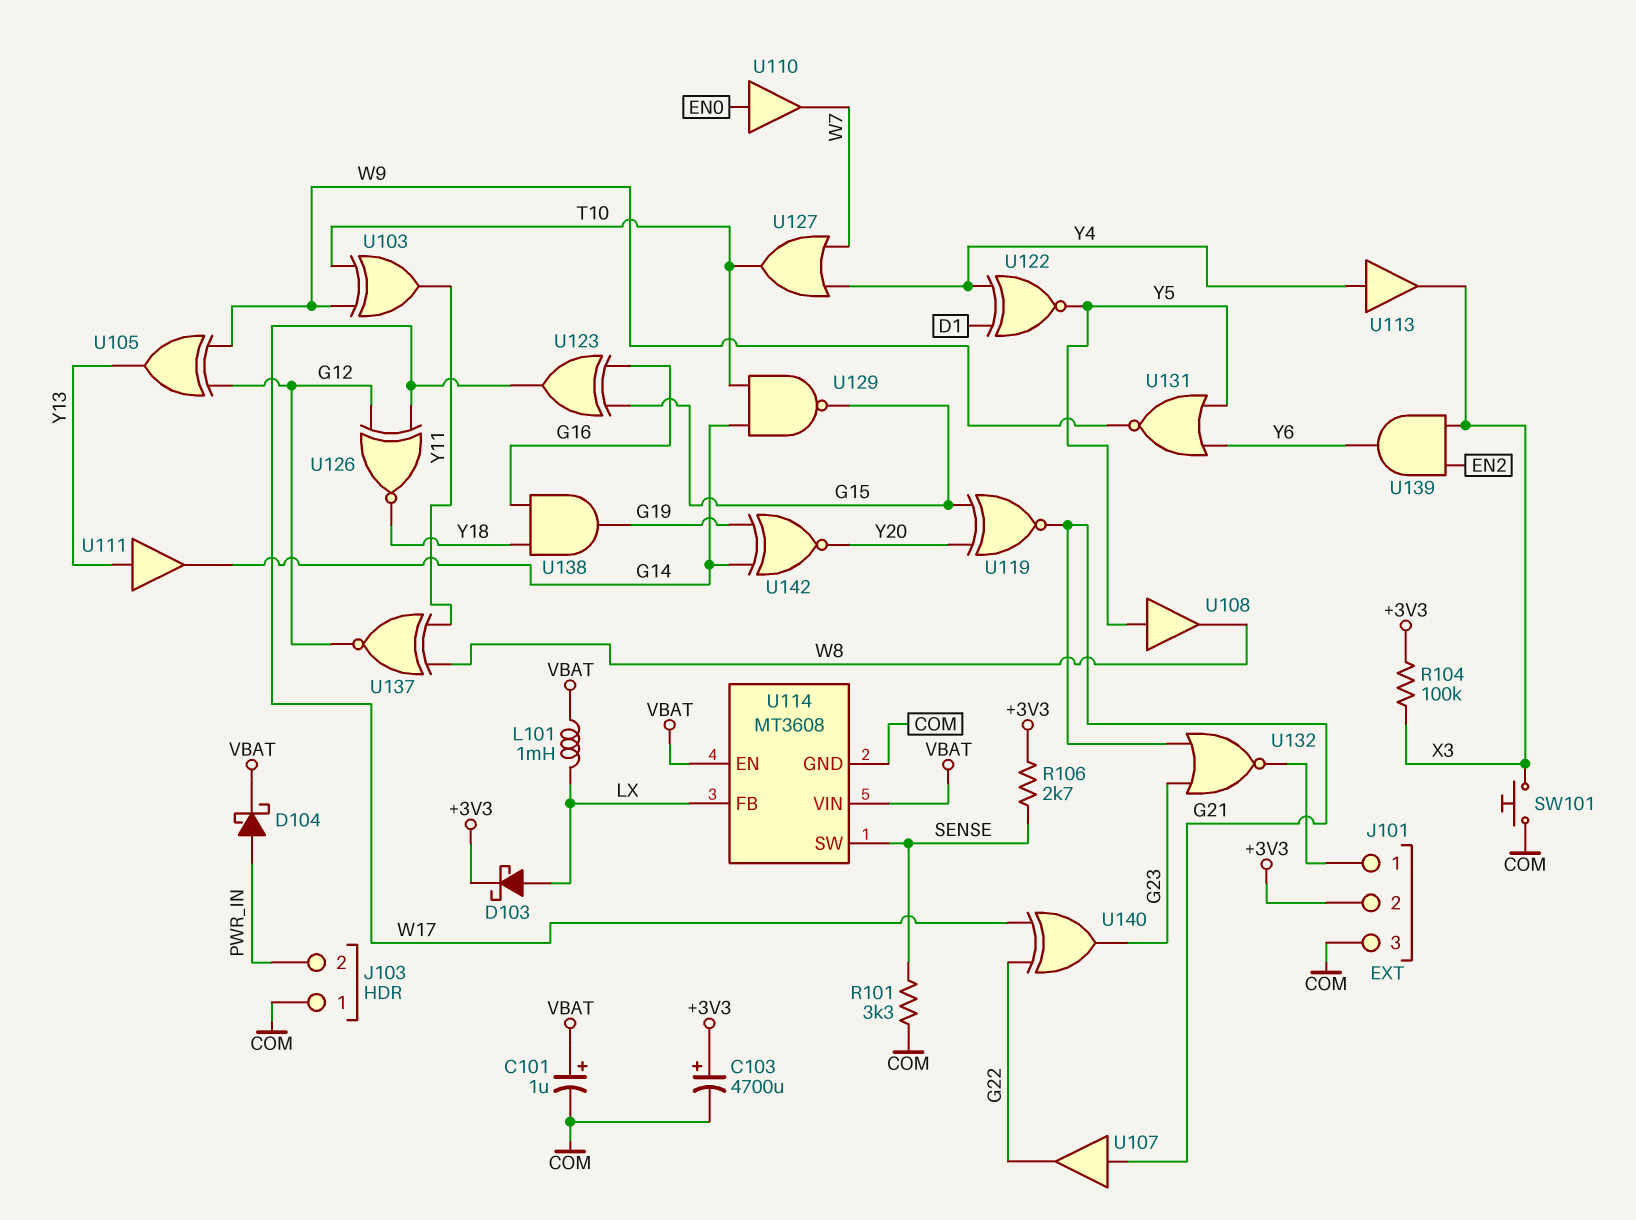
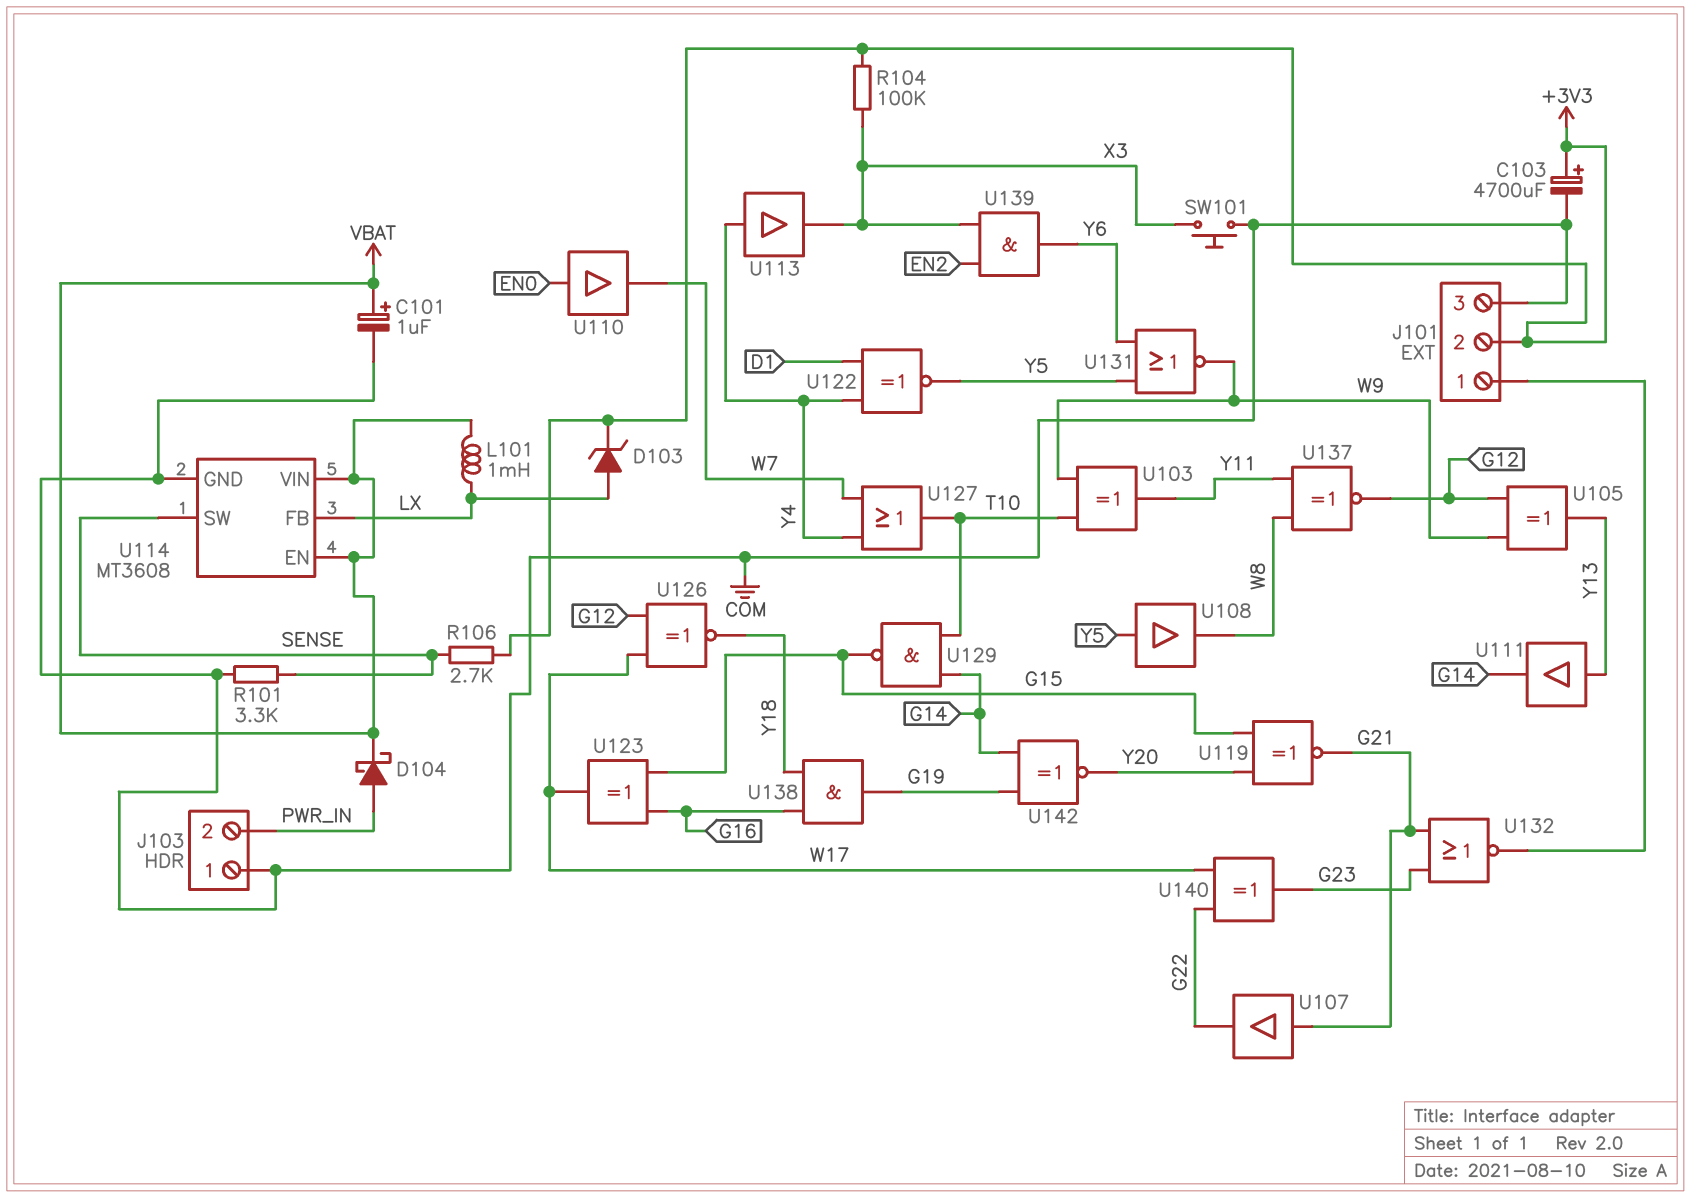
D103: schottky (A LX, K +3V3) -> zener (A LX, K +3V3)

